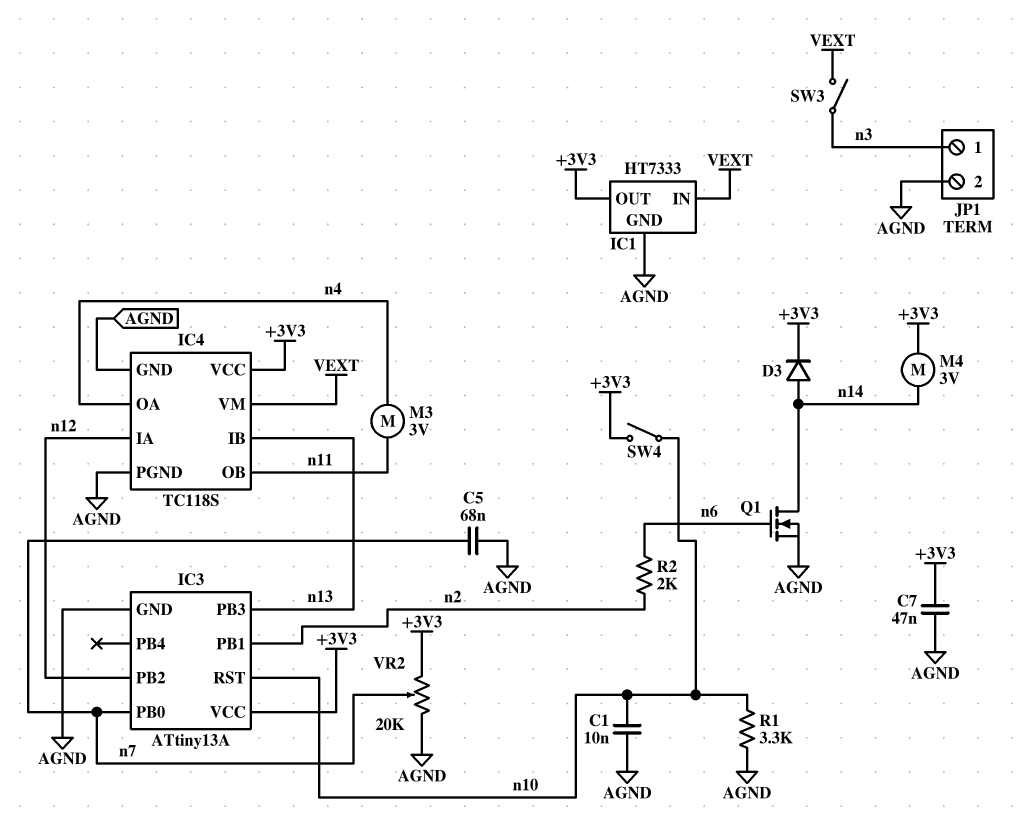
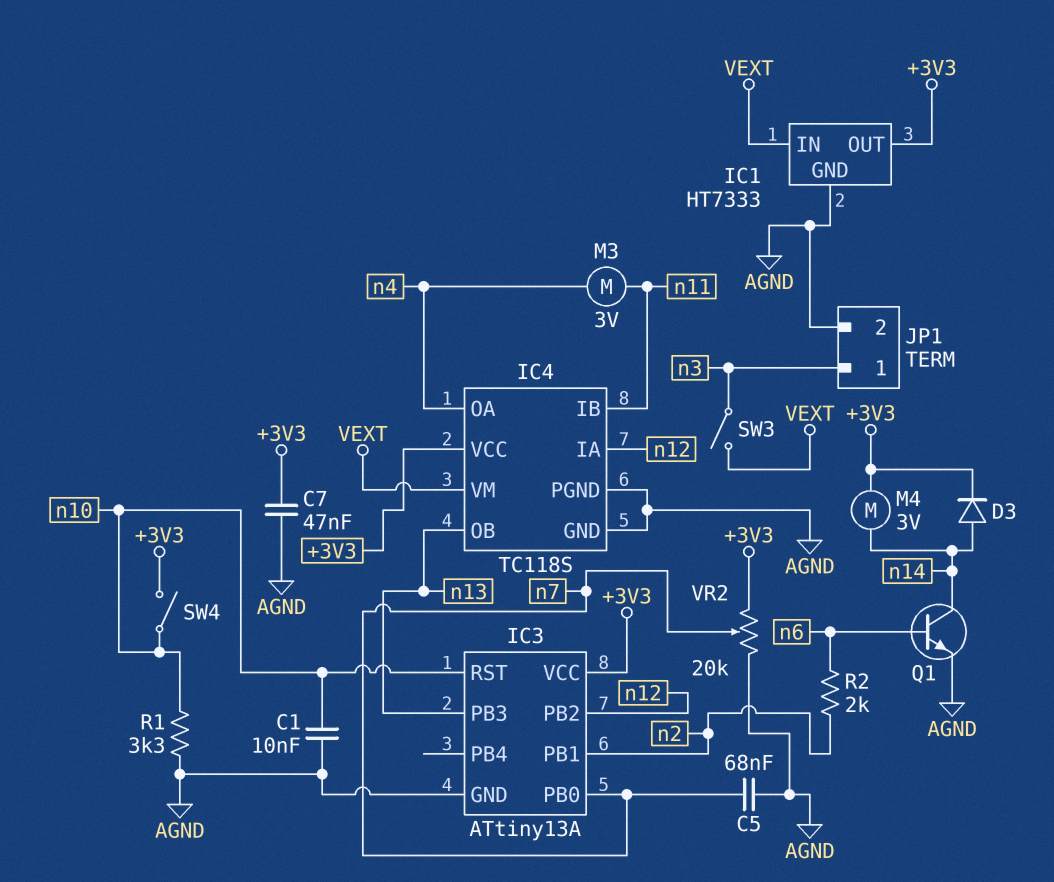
IC4 pin IB: n13 -> n11
IC4 pin OB: n11 -> n13
Q1: NMOS (G n6, D n14, S AGND) -> NPN (B n6, C n14, E AGND)

